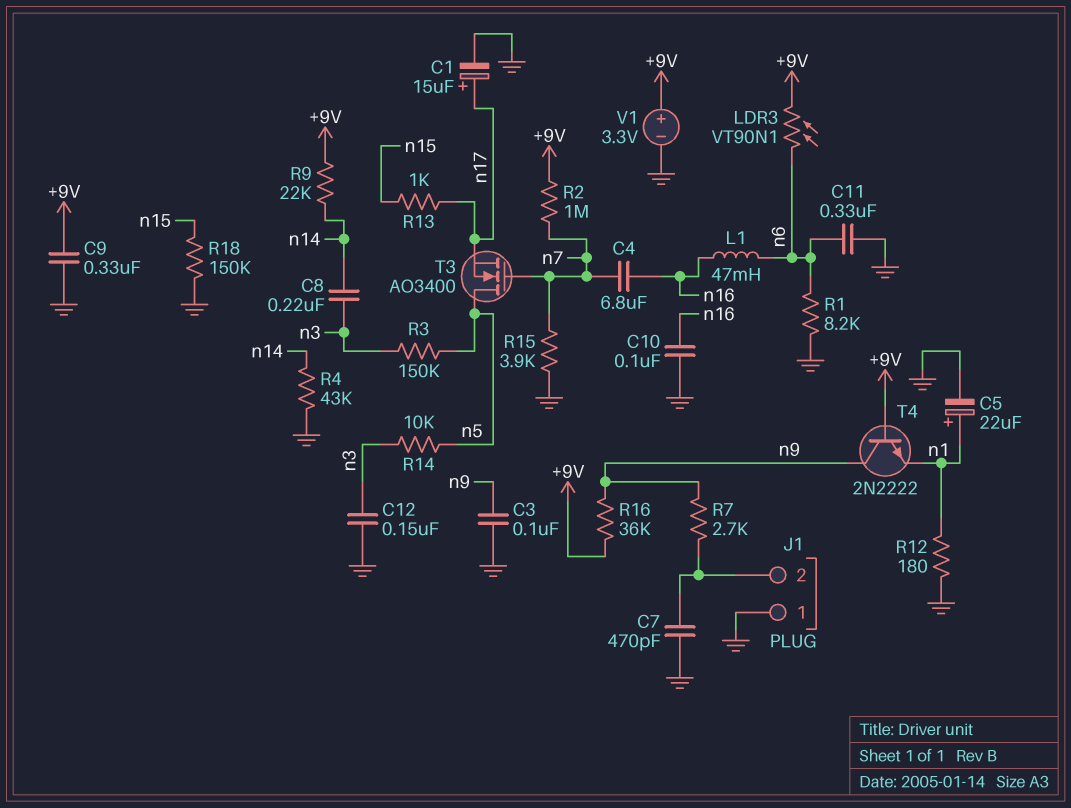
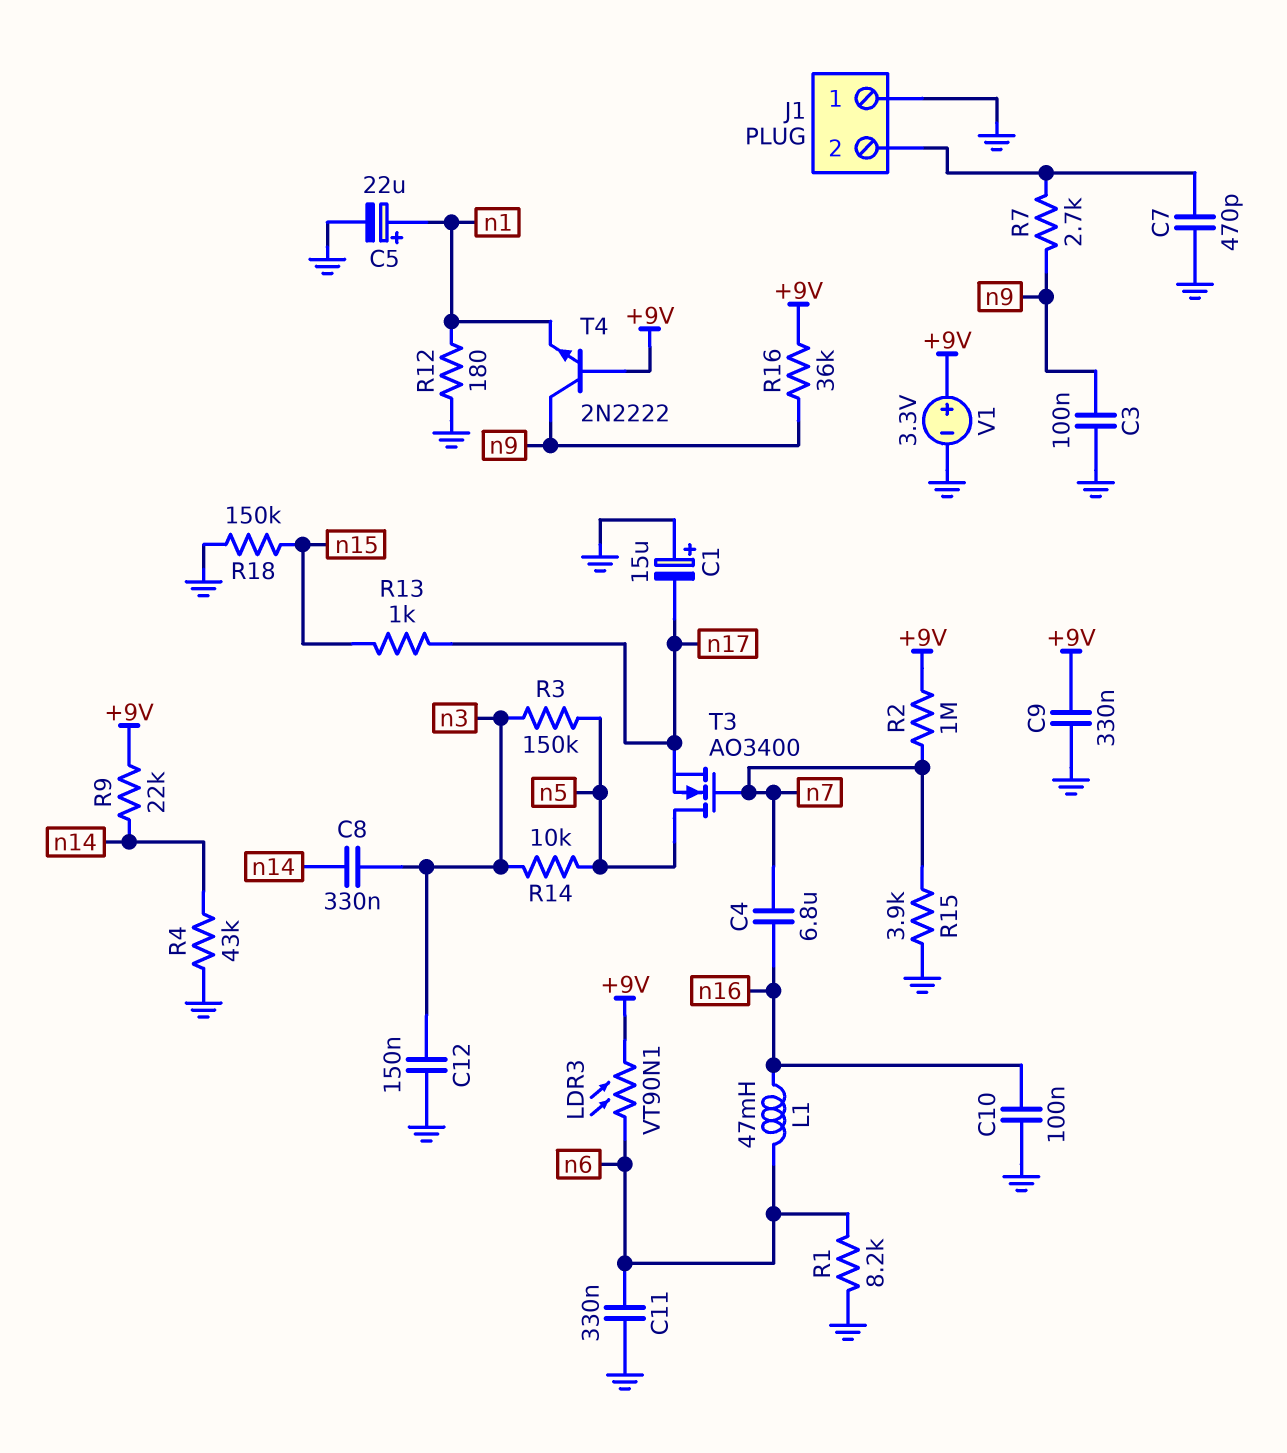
C1: 15uF (plus n17, minus GND) -> 15uF (plus GND, minus n17)
C8: 220nF (n3, n14) -> 330nF (n3, n14)

